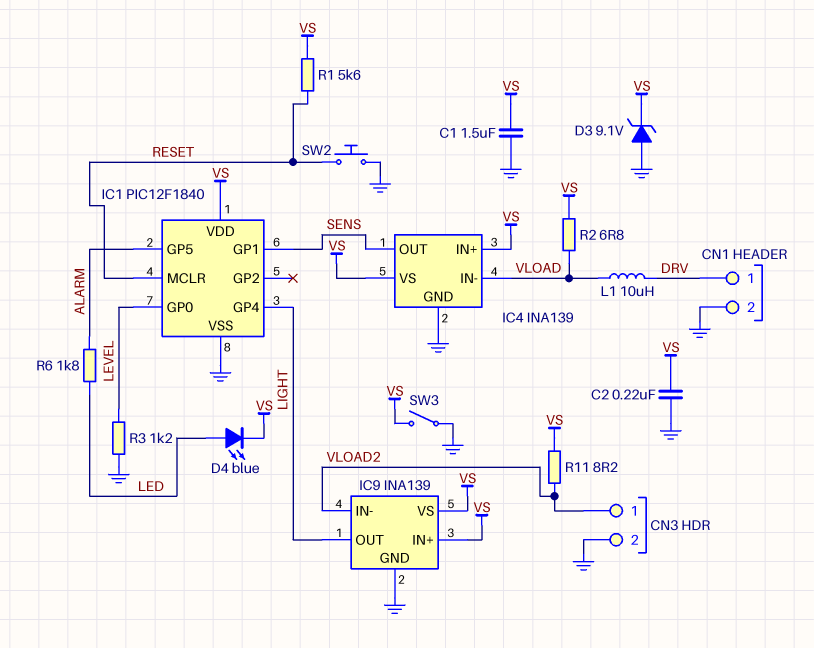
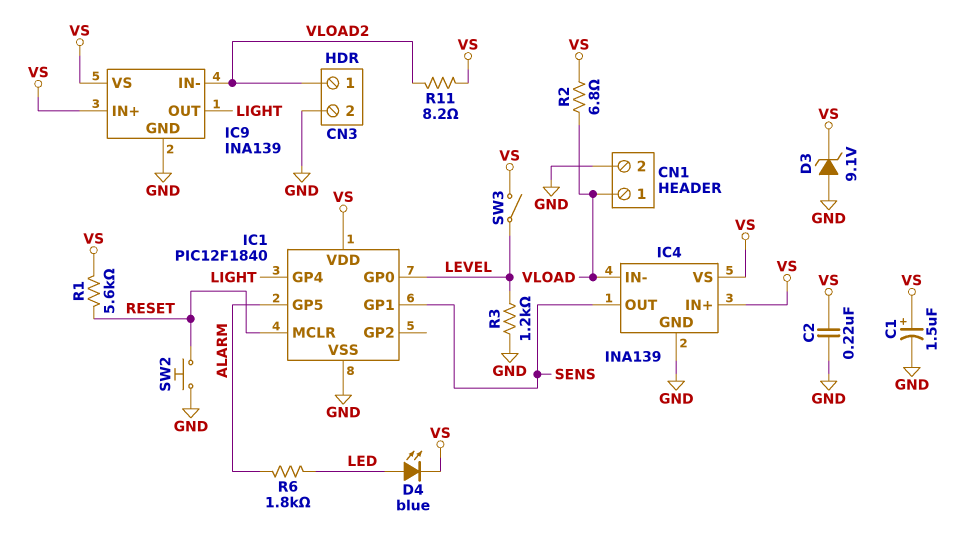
C1: 1.5uF (GND, VS) -> 1.5uF (plus VS, minus GND)
CN1 pin 1: DRV -> VLOAD
L1: 10uH (DRV, VLOAD) -> none
SW3: switch (GND, VS) -> switch (LEVEL, VS)

